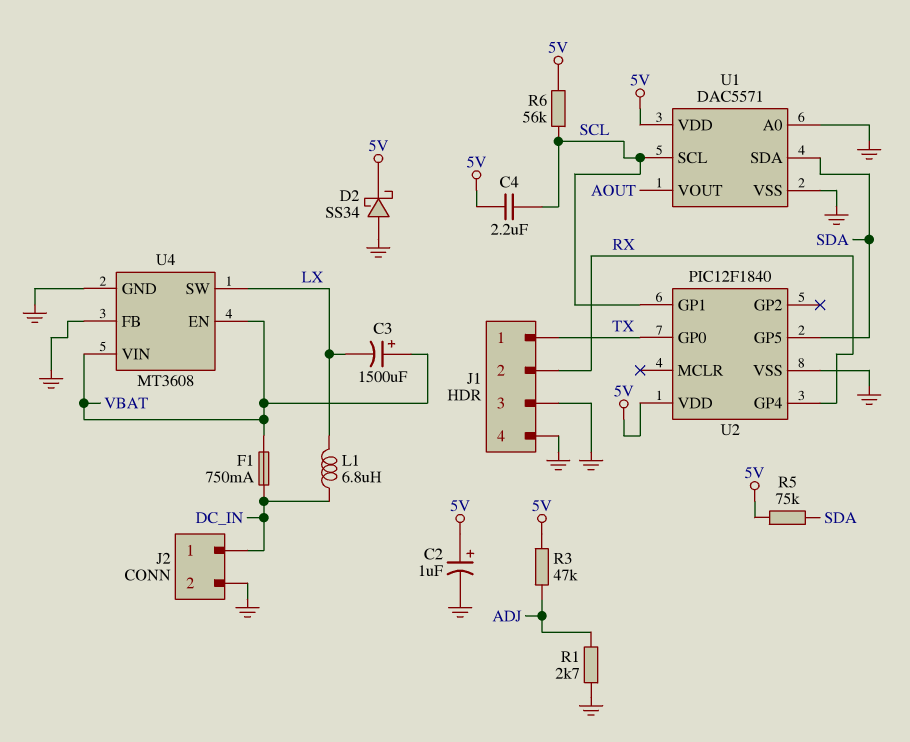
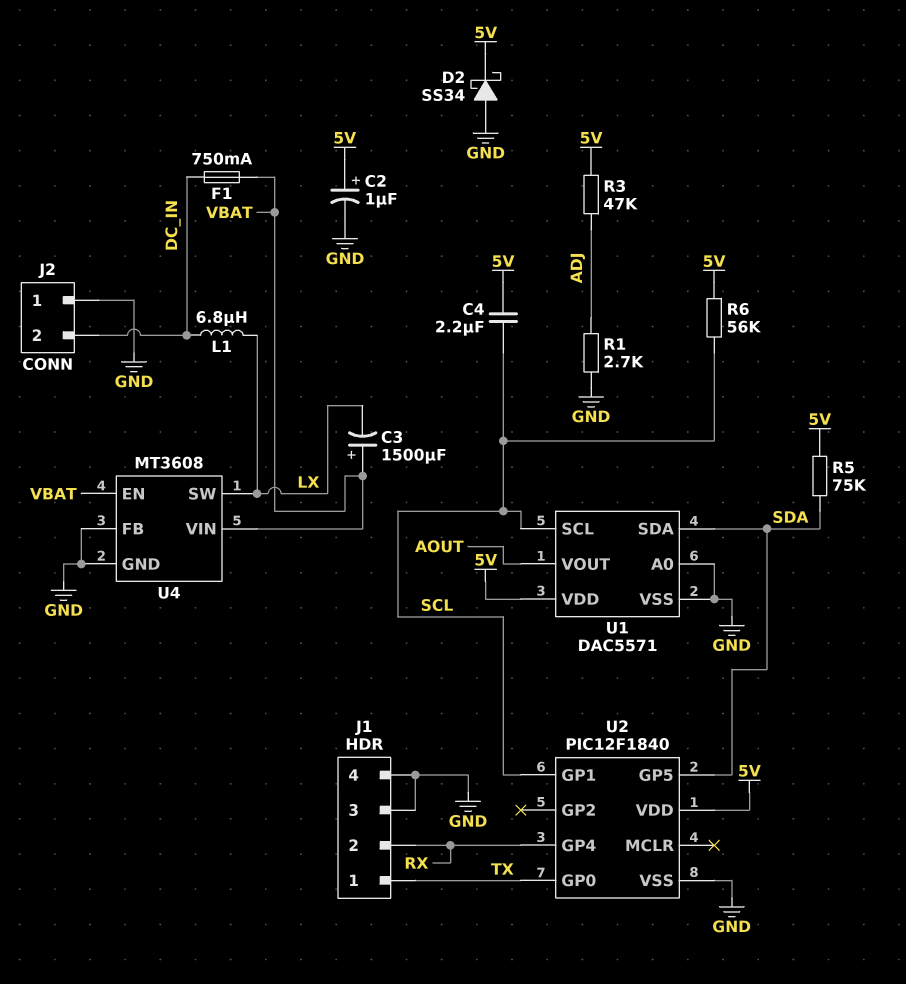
J2 pin 1: DC_IN -> GND
J2 pin 2: GND -> DC_IN

